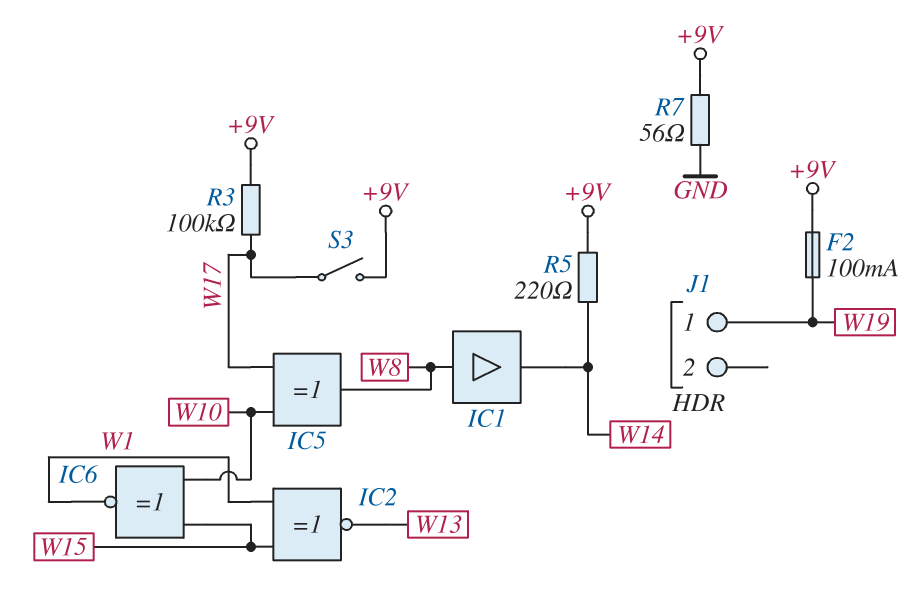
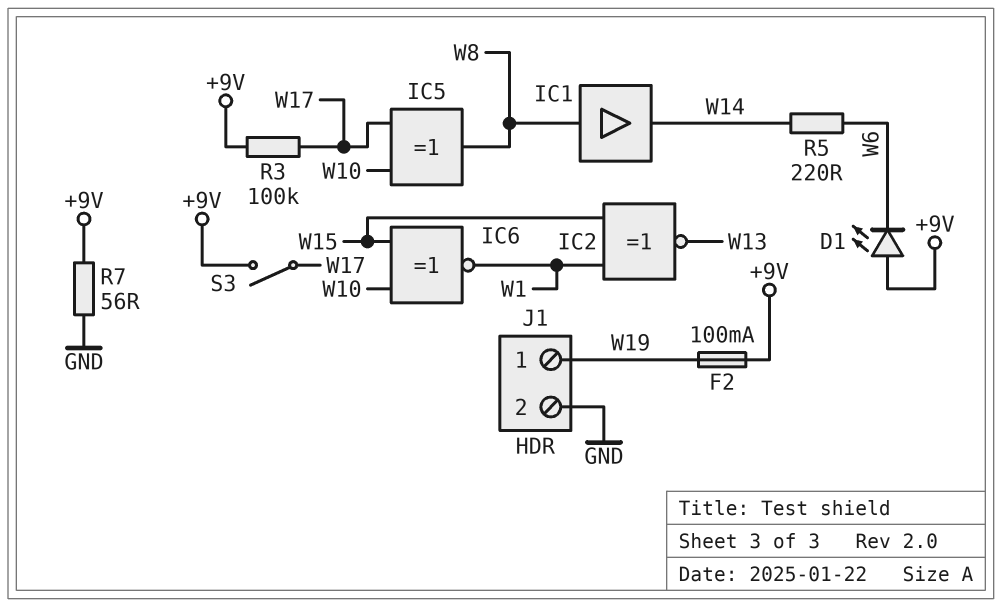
D1: none -> LED (A +9V, K W6)
J1 pin 2: none -> GND
R5: 220 (+9V, W14) -> 220 (W6, W14)

